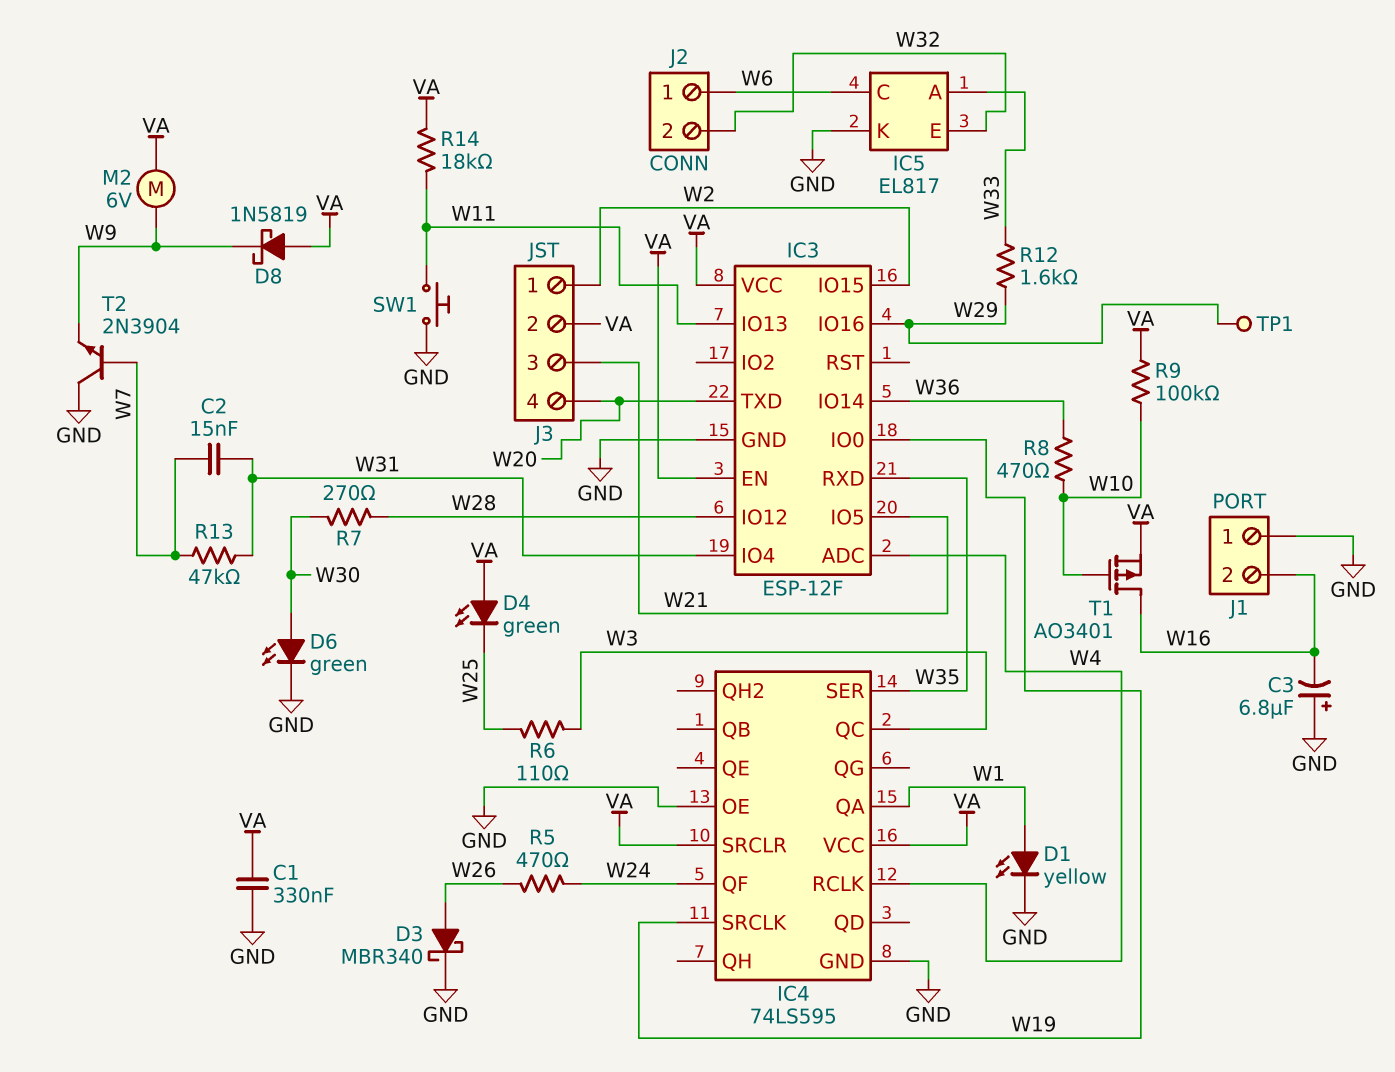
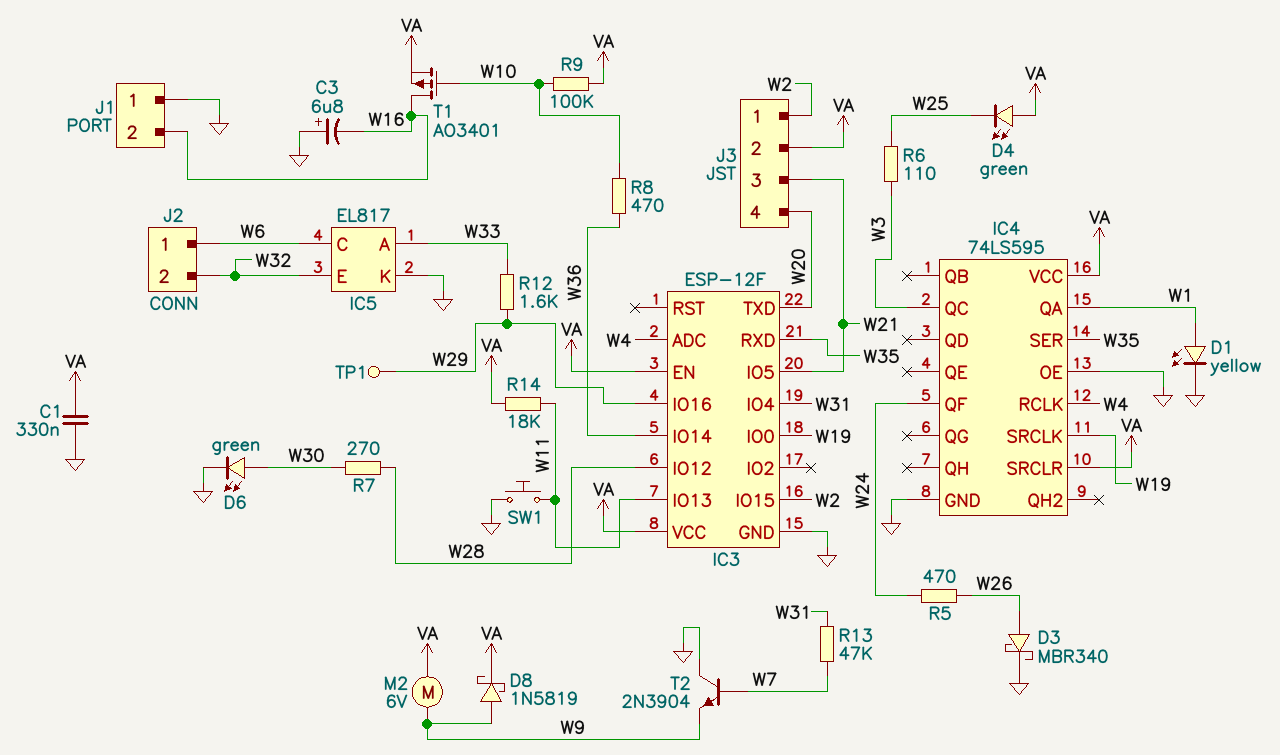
C2: 15nF (W7, W31) -> none
D8: schottky 1N5819 (A VA, K W9) -> schottky 1N5819 (A W9, K VA)

